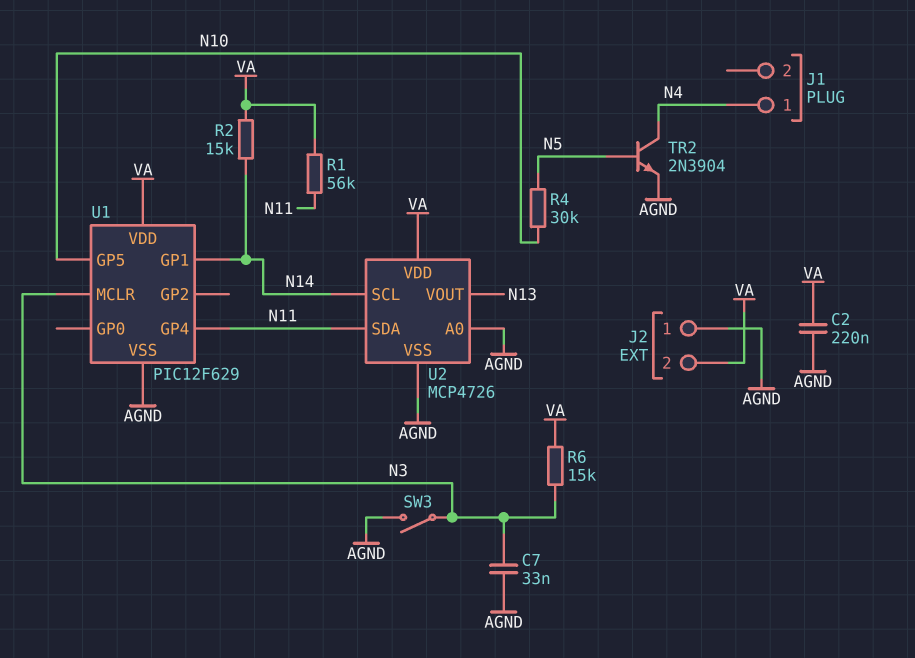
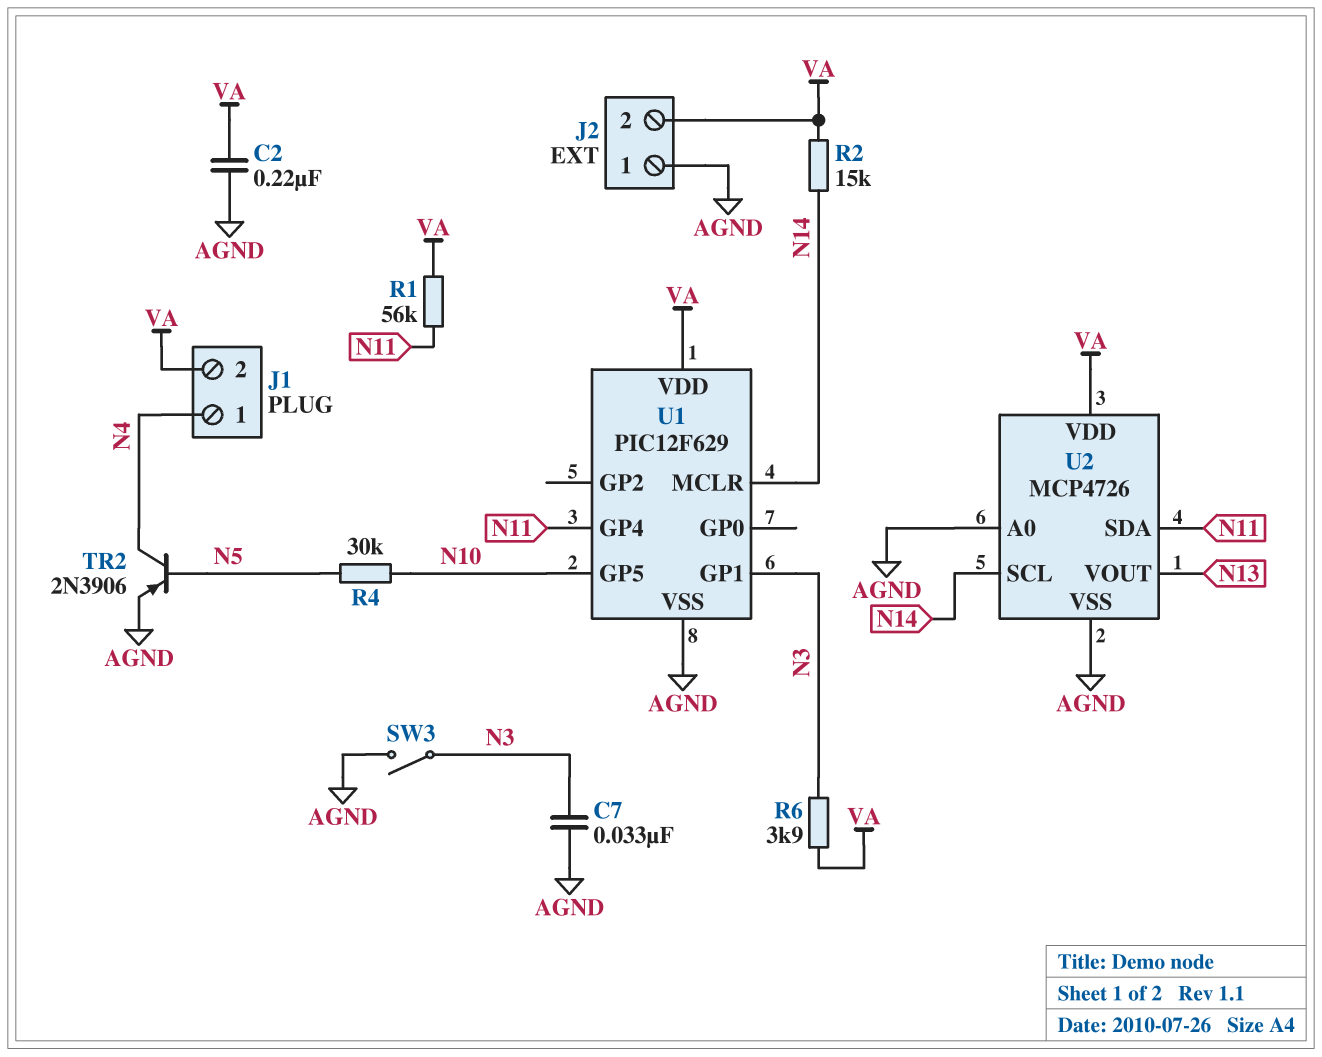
J1 pin 2: none -> VA
R6: 15k (N3, VA) -> 3.9k (N3, VA)
TR2: NPN 2N3904 (B N5, C N4, E AGND) -> PNP 2N3906 (B N5, C N4, E AGND)
U1 pin GP1: N14 -> N3
U1 pin MCLR: N3 -> N14

